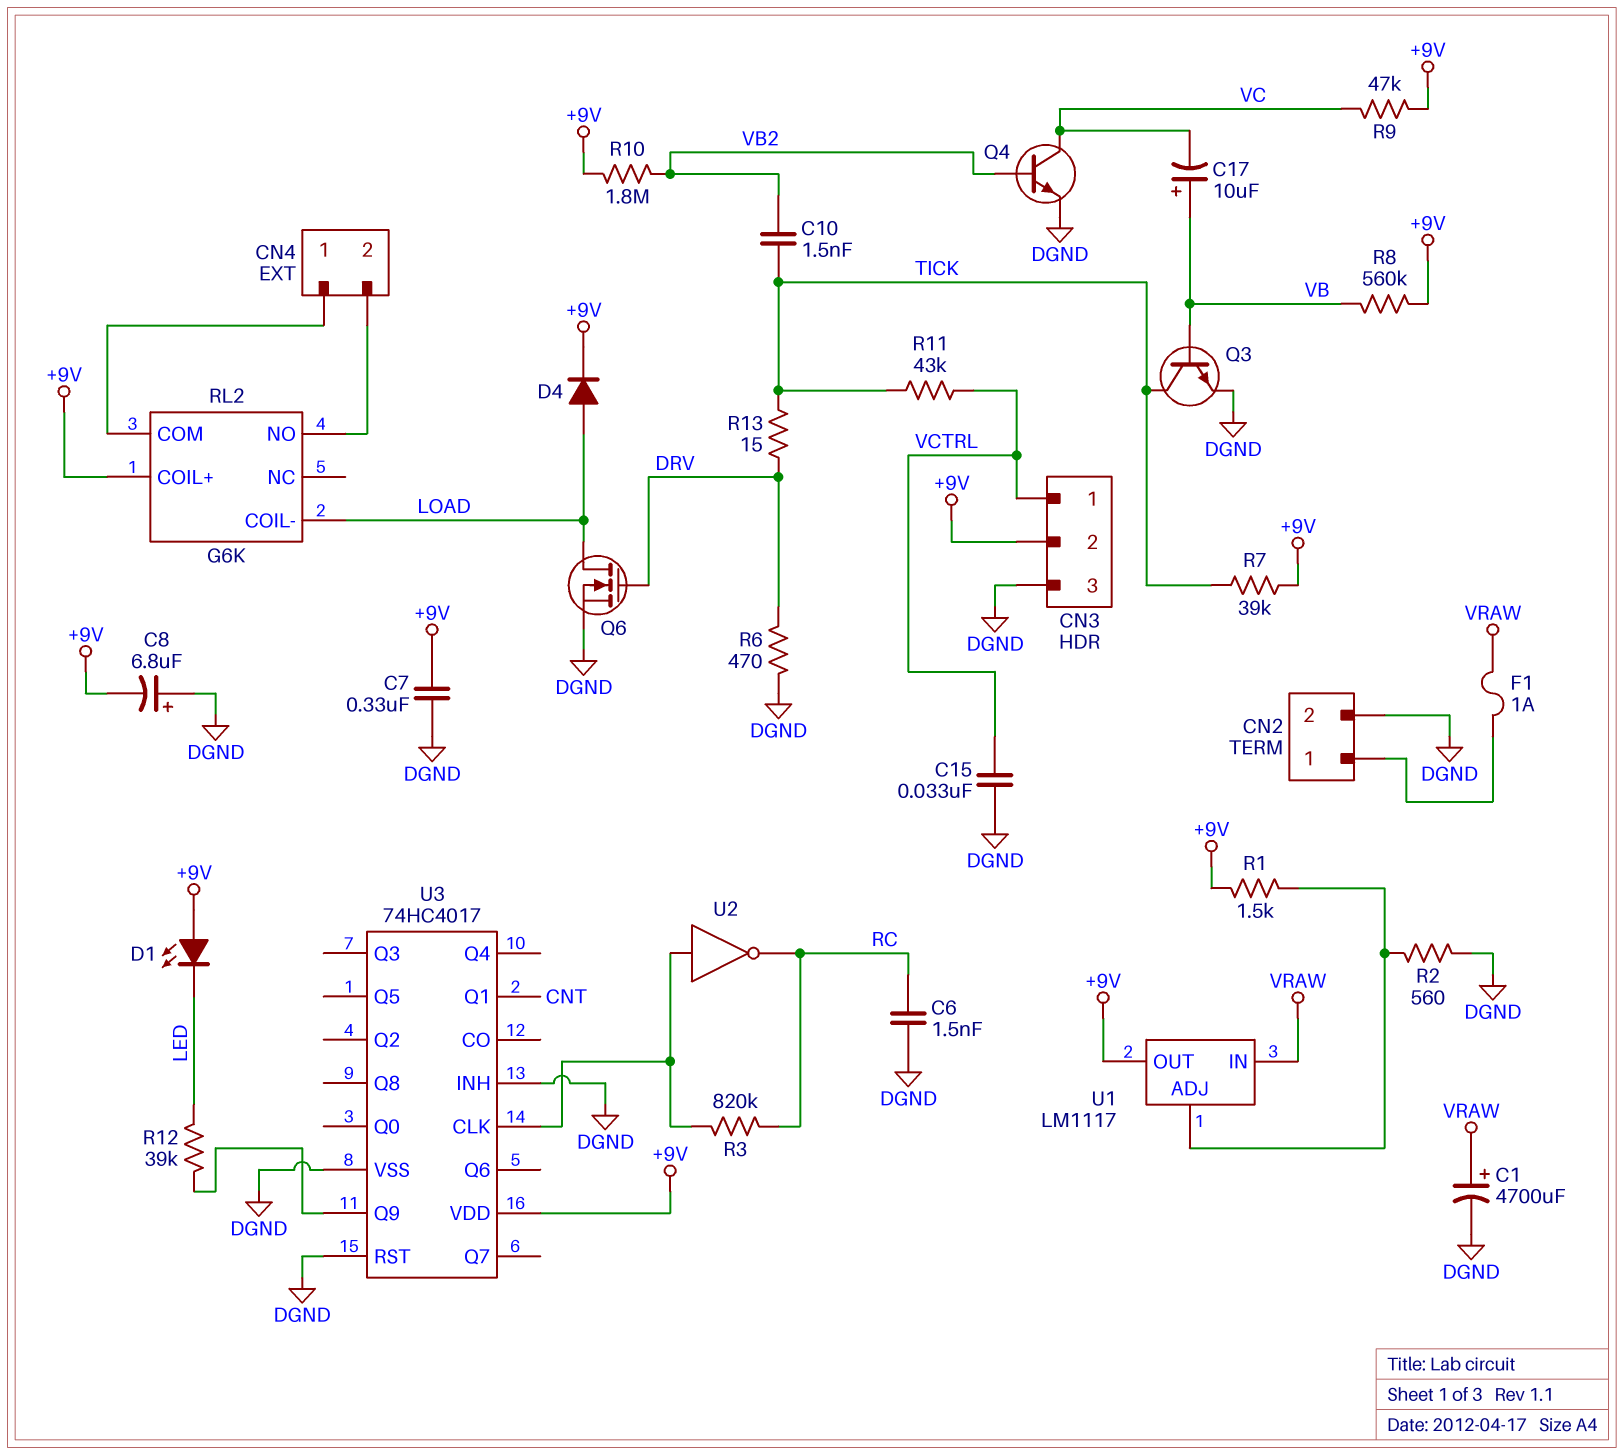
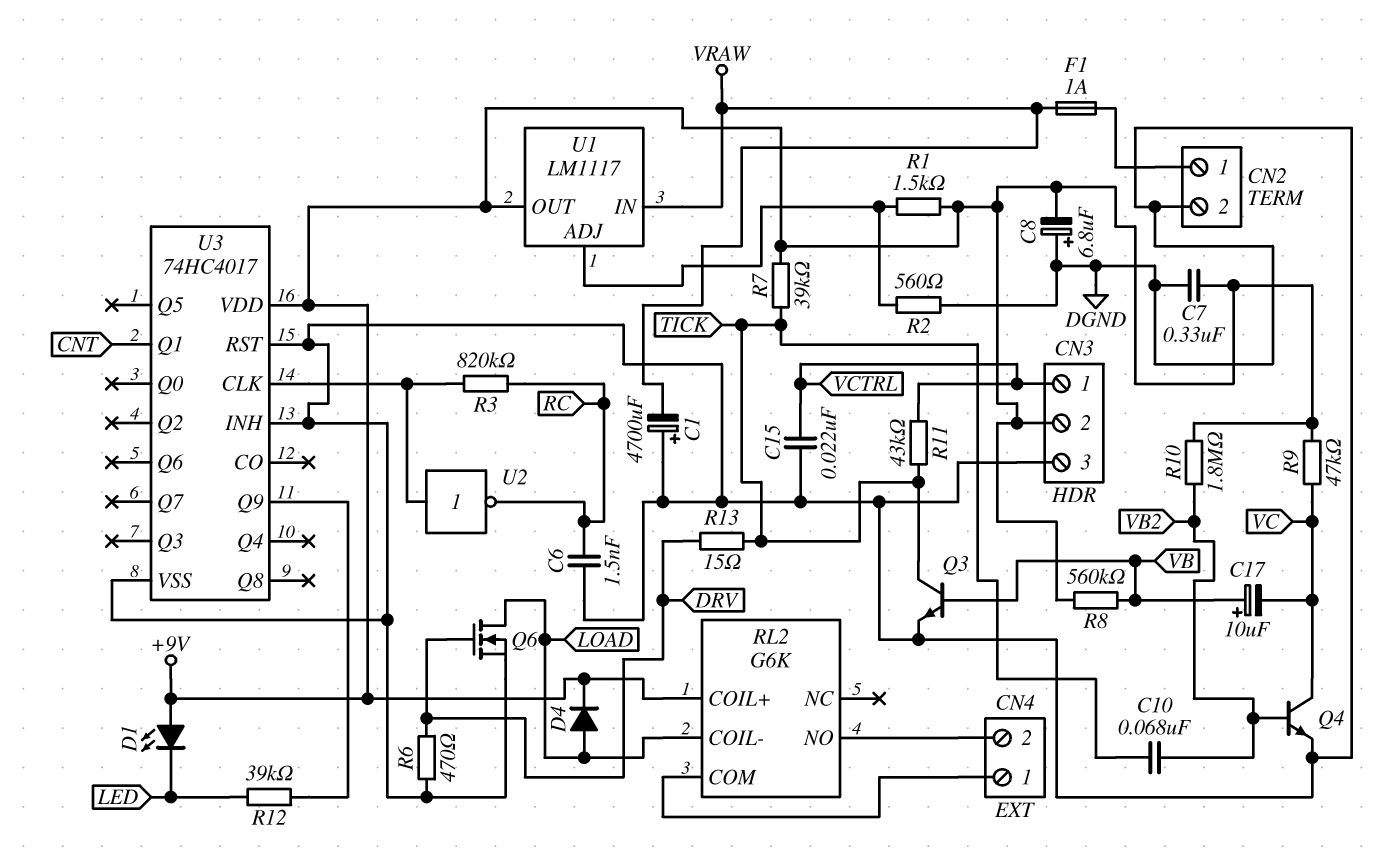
C1: 4700uF (plus VRAW, minus DGND) -> 4700uF (plus DGND, minus VRAW)
C10: 1.5nF (TICK, VB2) -> 68nF (TICK, VB2)
C15: 33nF (DGND, VCTRL) -> 22nF (DGND, VCTRL)

